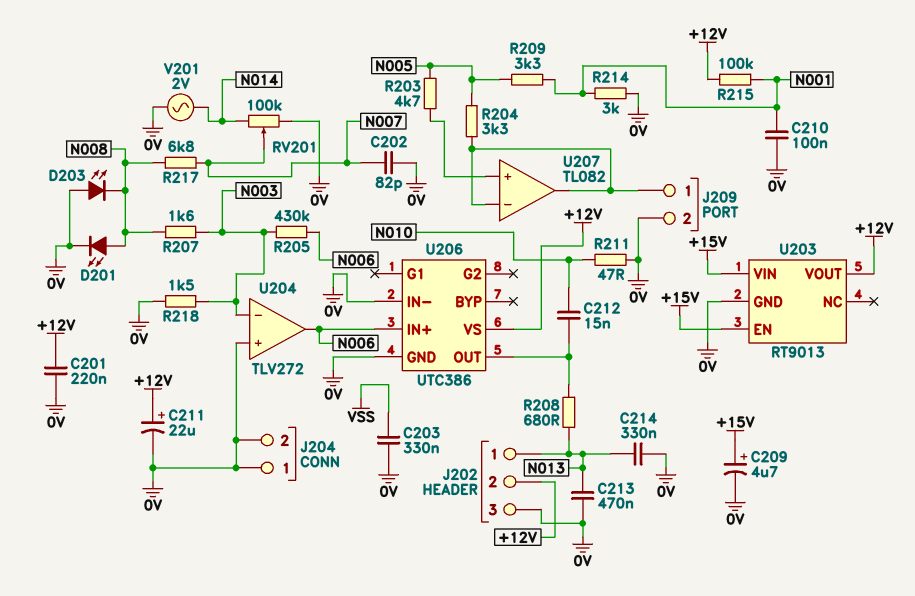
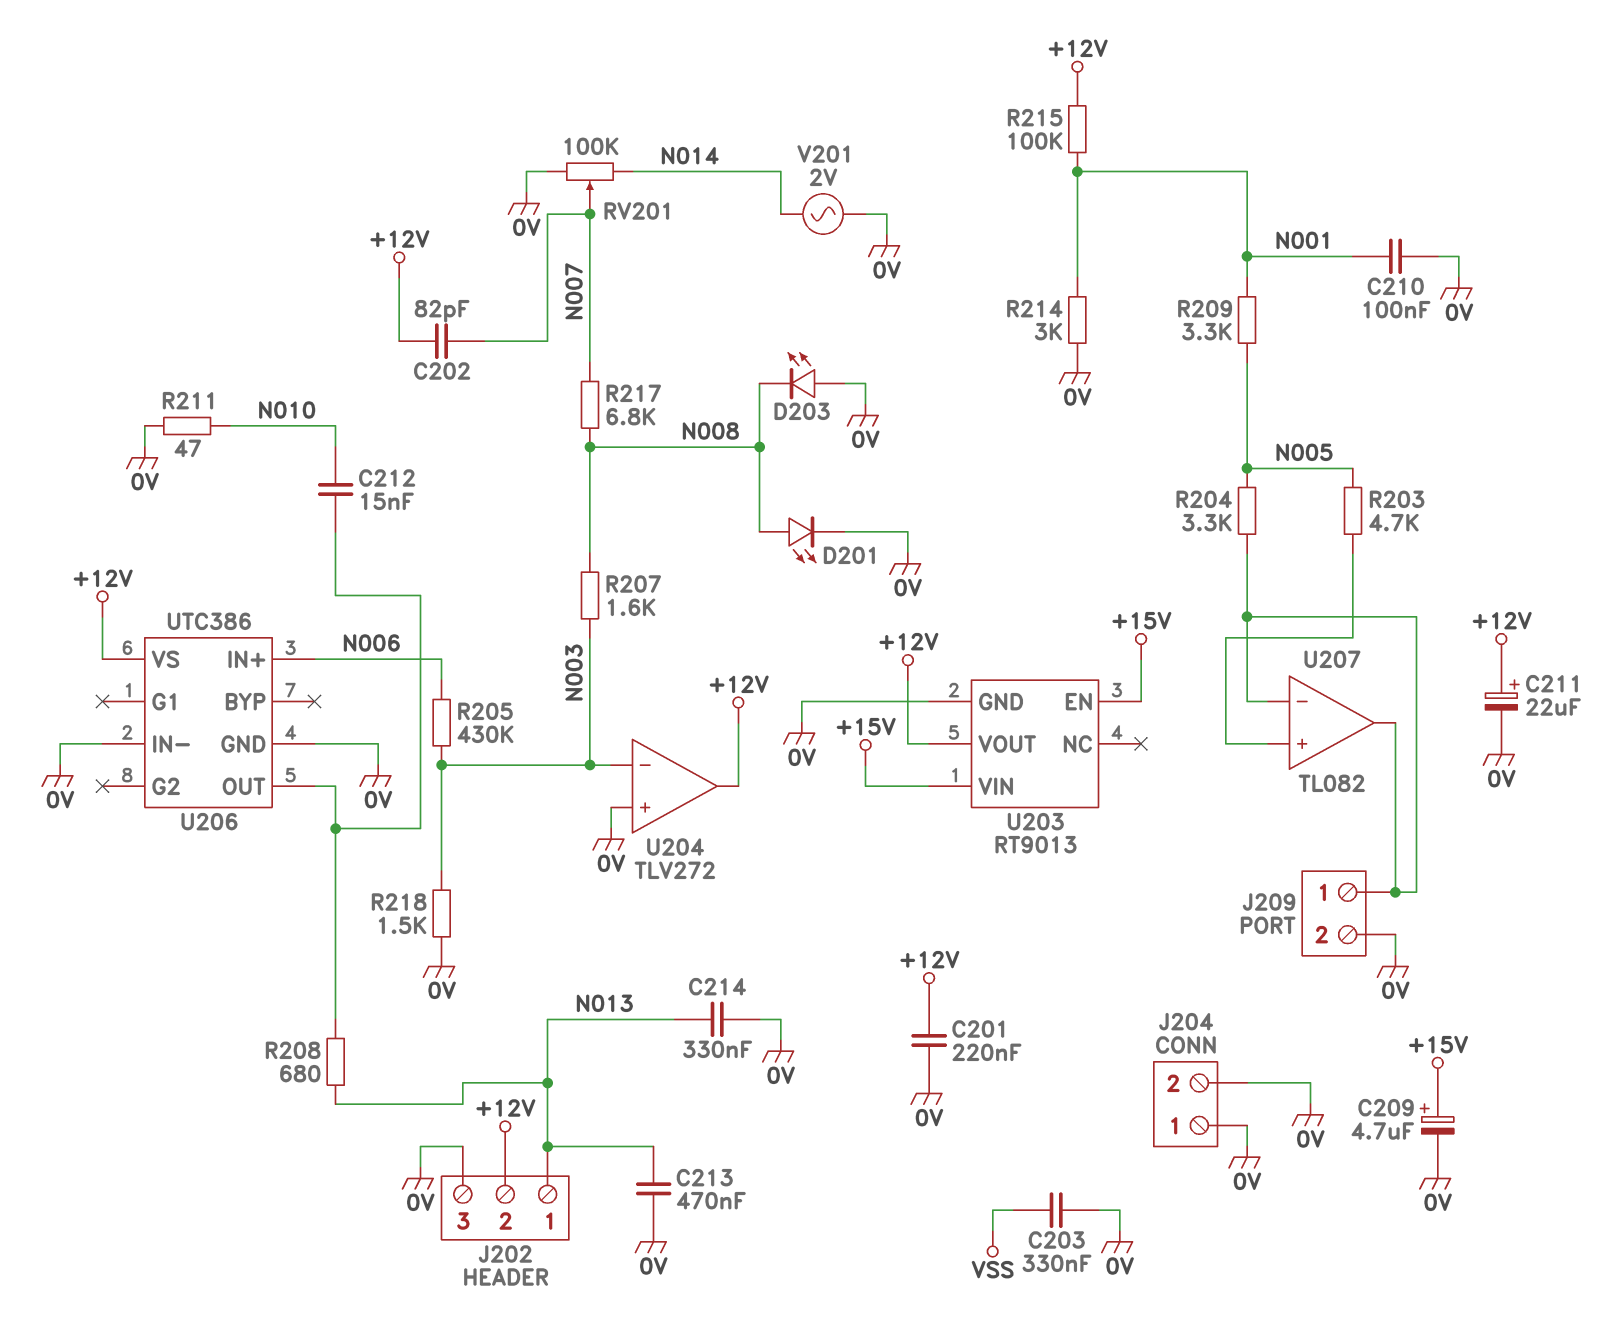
C202: 82pF (0V, N007) -> 82pF (+12V, N007)
U204 pin out: N006 -> +12V

